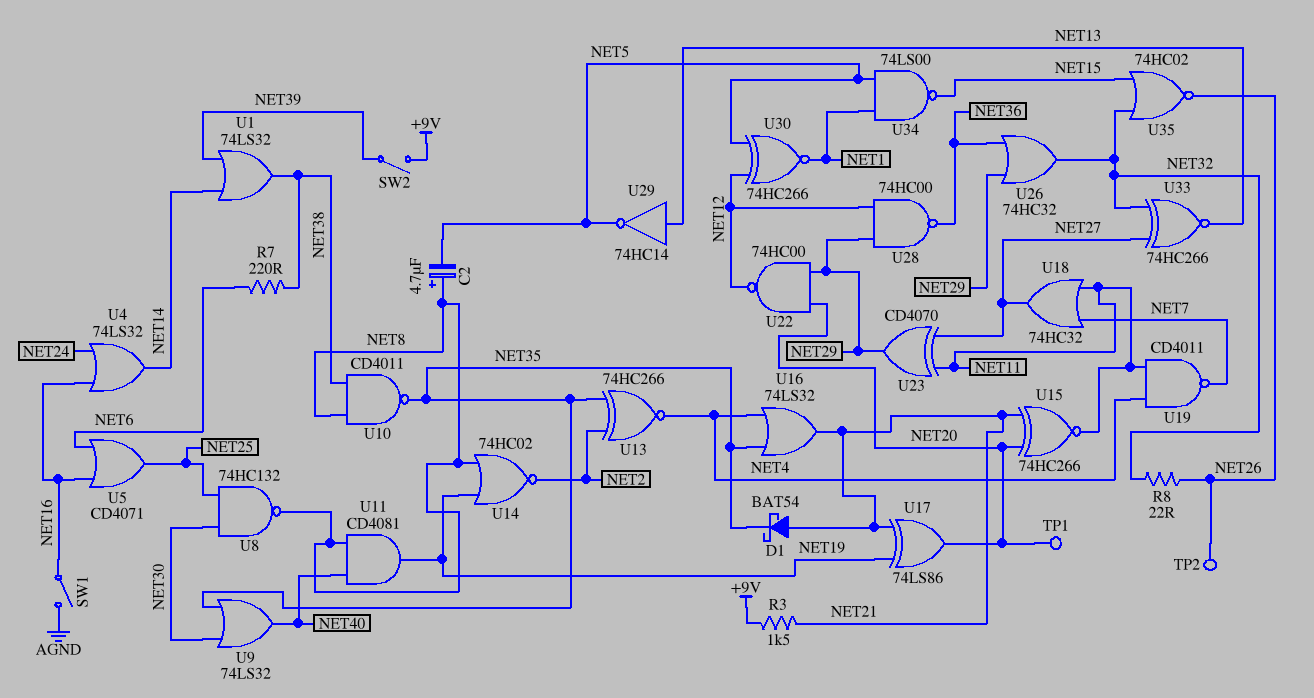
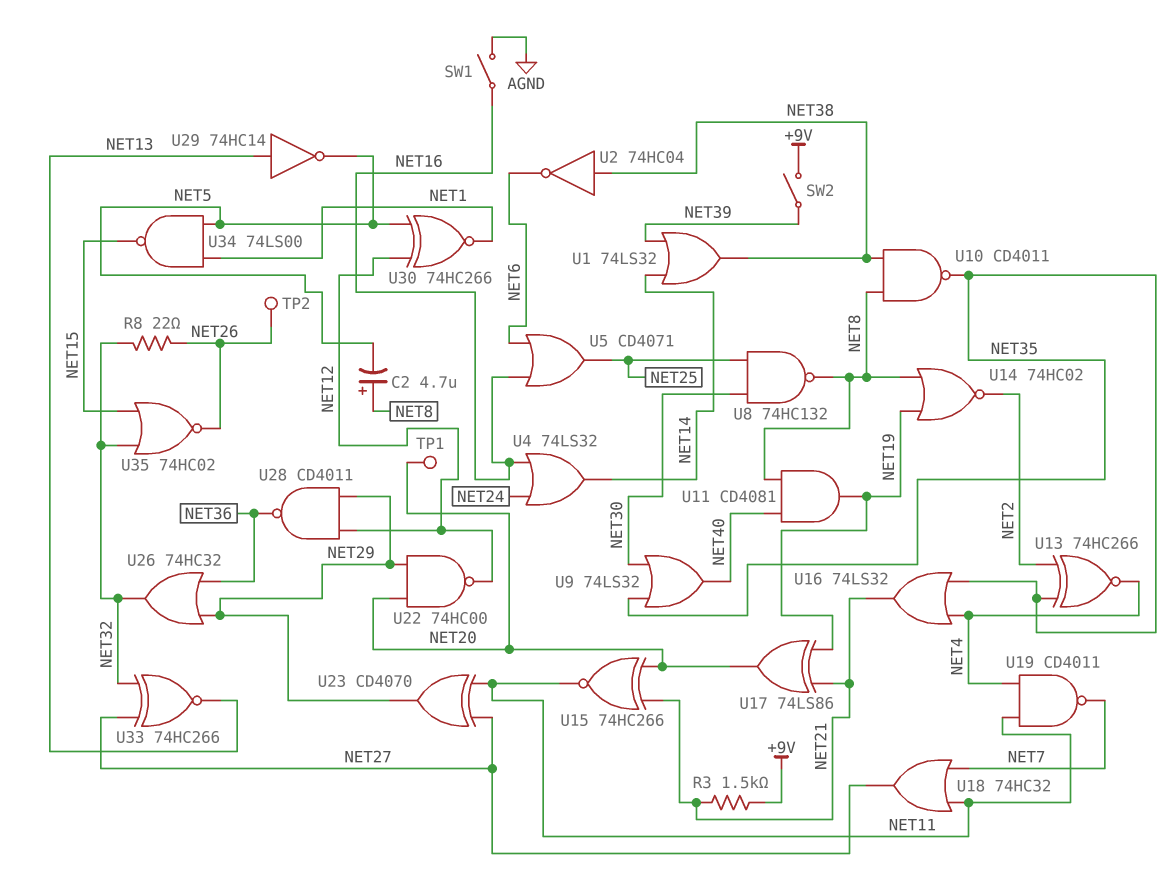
D1: schottky BAT54 (A NET21, K NET35) -> none
R7: 220 (NET6, NET38) -> none
U2: none -> NOT 74HC04 (in NET38, out NET6)
U28: NAND 74HC00 (in NET12, in NET29, out NET36) -> NAND CD4011 (in NET12, in NET29, out NET36)

